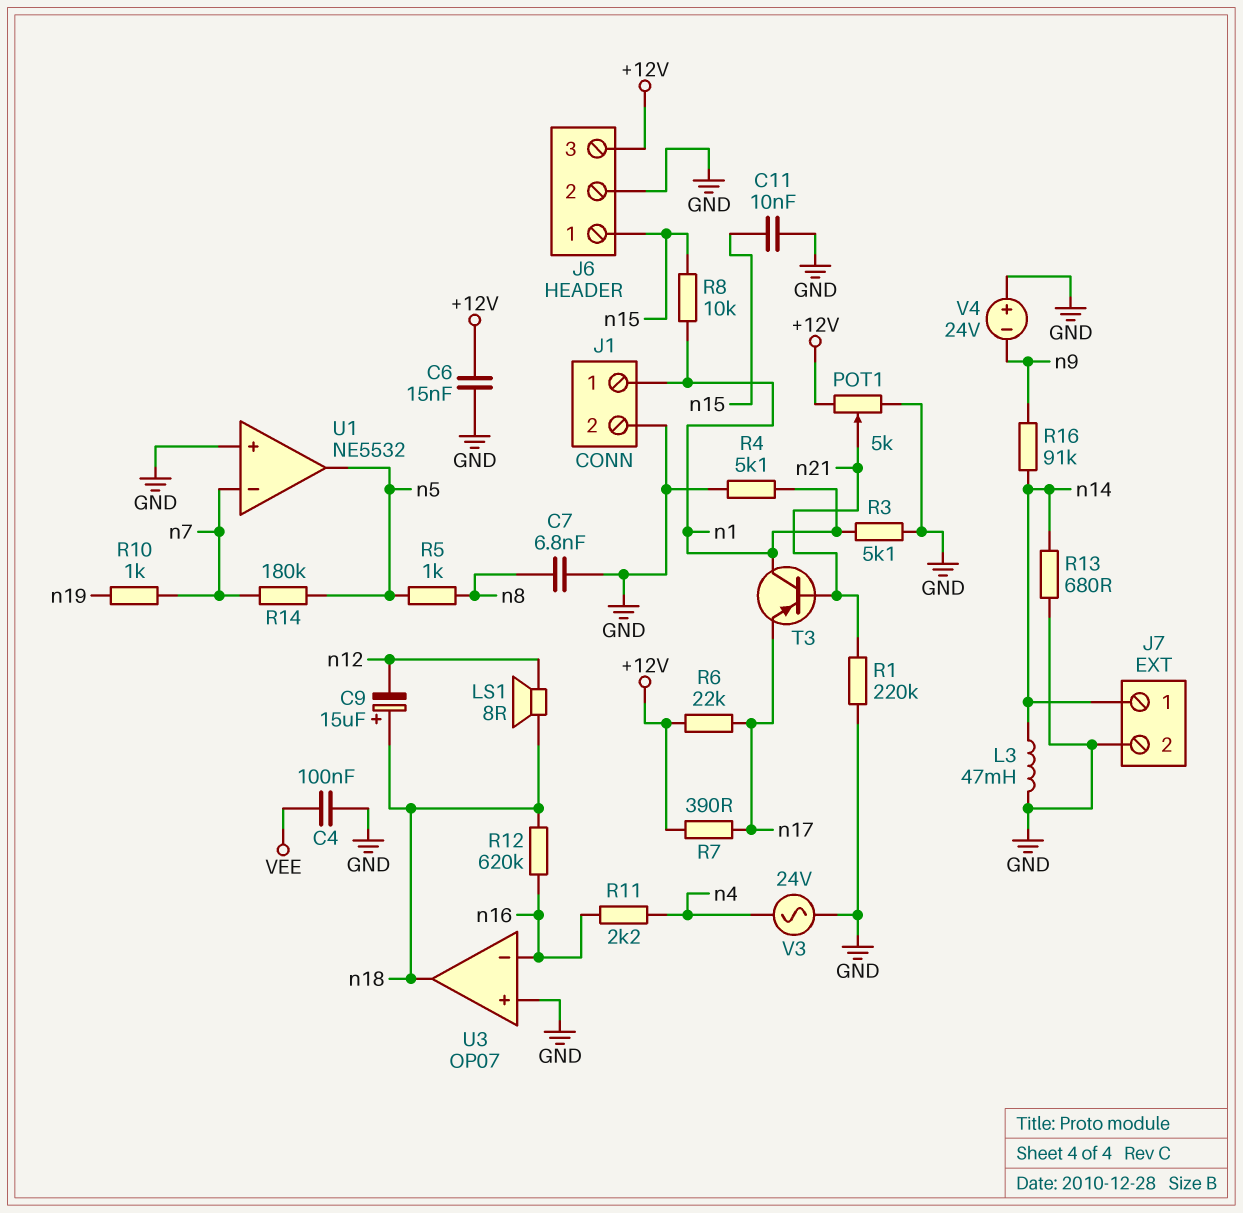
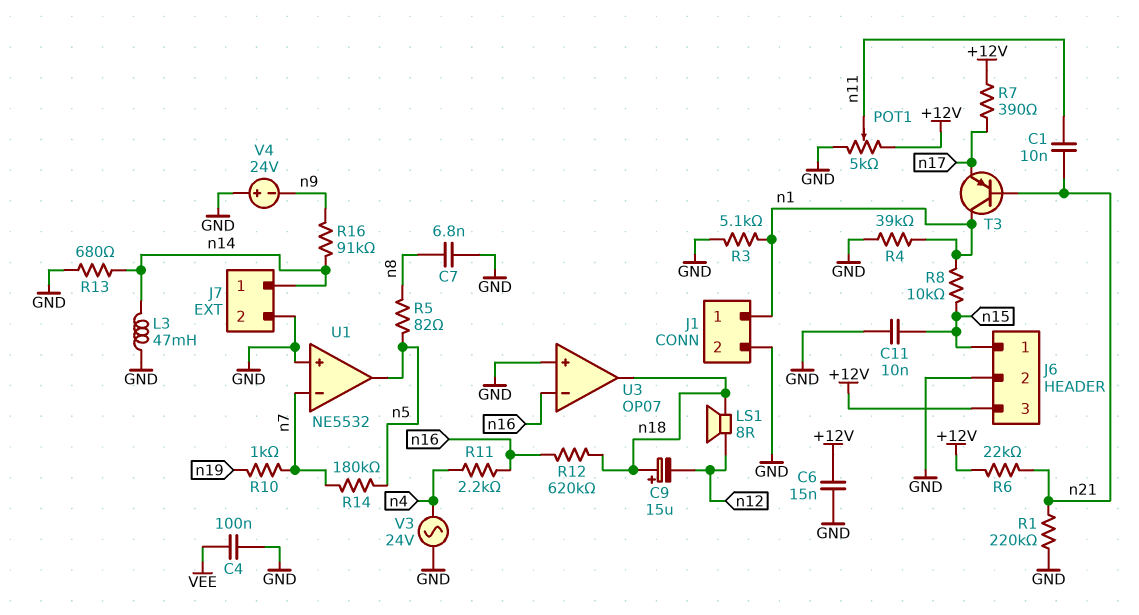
C1: none -> 10nF (n11, n21)
POT1: 5k (+12V, GND, wiper n21) -> 5k (+12V, GND, wiper n11)
R4: 5.1k (GND, n1) -> 39k (GND, n1)
R5: 1k (n5, n8) -> 82 (n5, n8)
R6: 22k (+12V, n17) -> 22k (+12V, n21)

